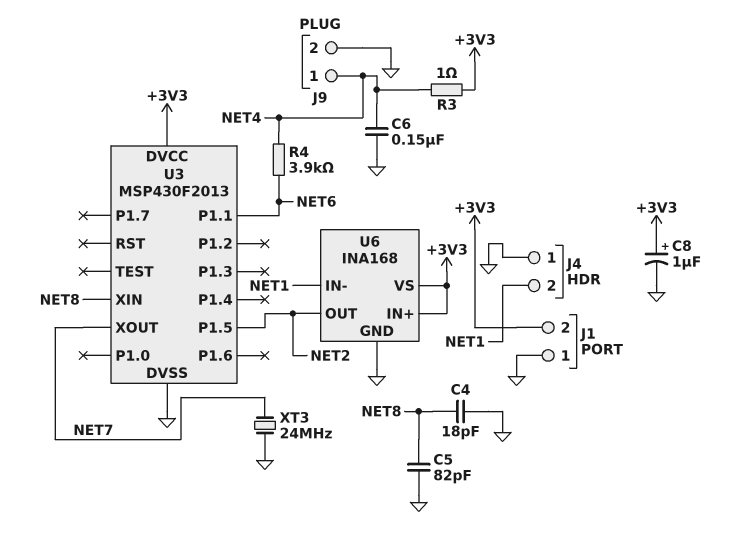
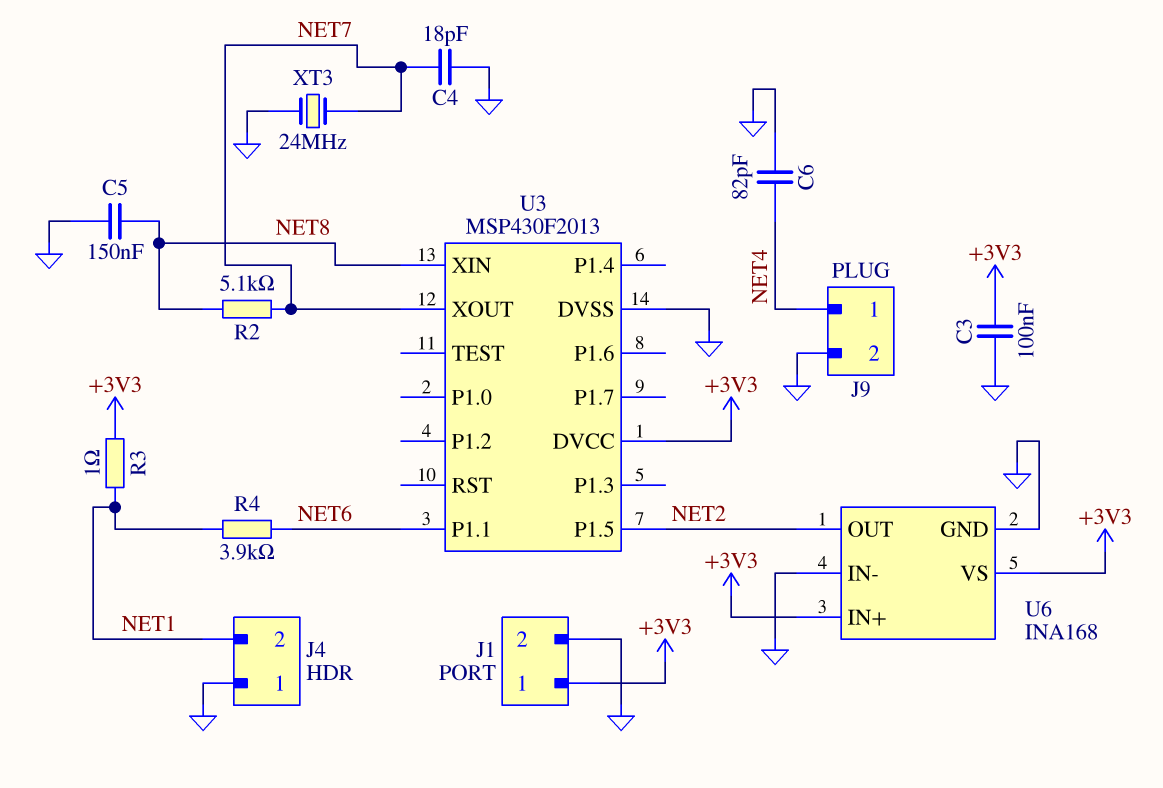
C3: none -> 100nF (+3V3, GND)
C4: 18pF (GND, NET8) -> 18pF (GND, NET7)
C5: 82pF (GND, NET8) -> 150nF (GND, NET8)
C6: 150nF (GND, NET4) -> 82pF (GND, NET4)
C8: 1uF (plus +3V3, minus GND) -> none
J1 pin 1: GND -> +3V3
J1 pin 2: +3V3 -> GND
R2: none -> 5.1k (NET7, NET8)
R3: 1 (+3V3, NET4) -> 1 (+3V3, NET1)
R4: 3.9k (NET4, NET6) -> 3.9k (NET1, NET6)
U6 pin IN-: NET1 -> GND

